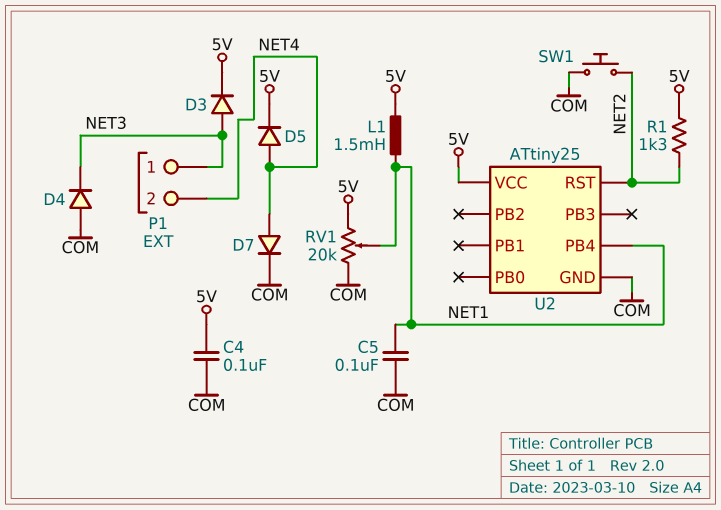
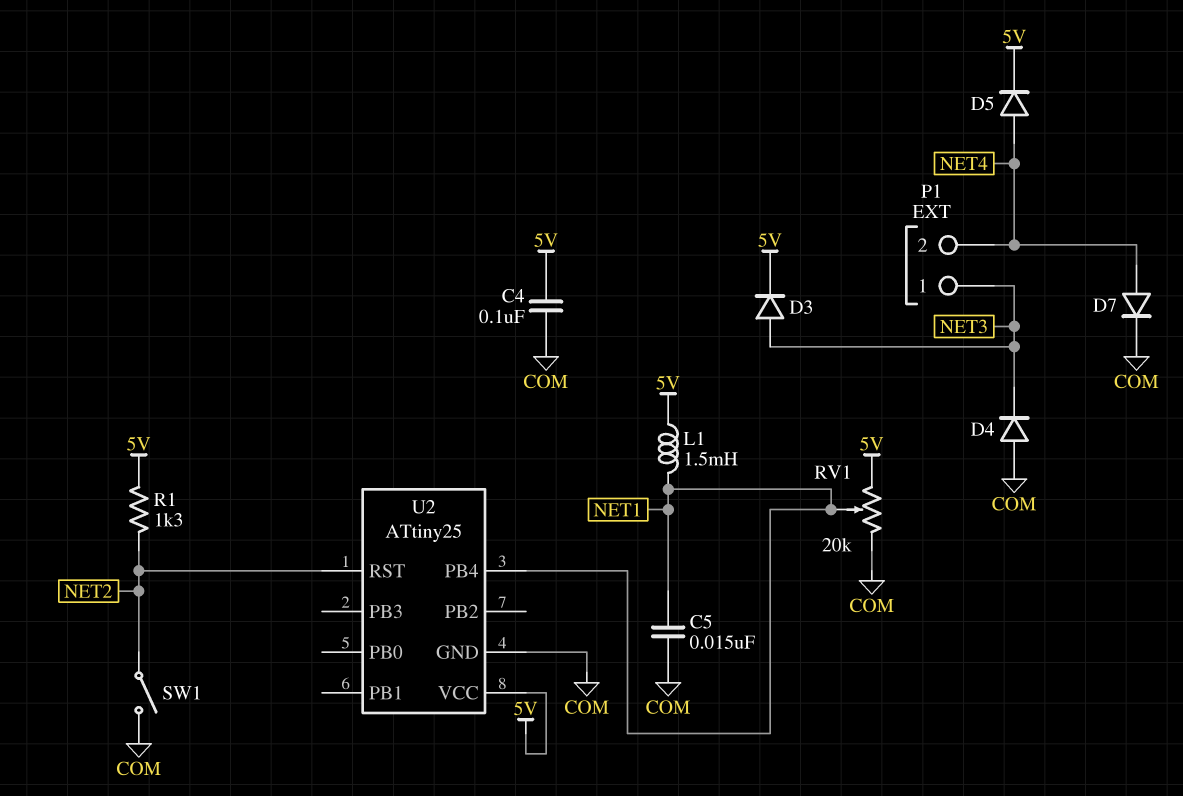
C5: 100nF (COM, NET1) -> 15nF (COM, NET1)
SW1: button (COM, NET2) -> switch (COM, NET2)

